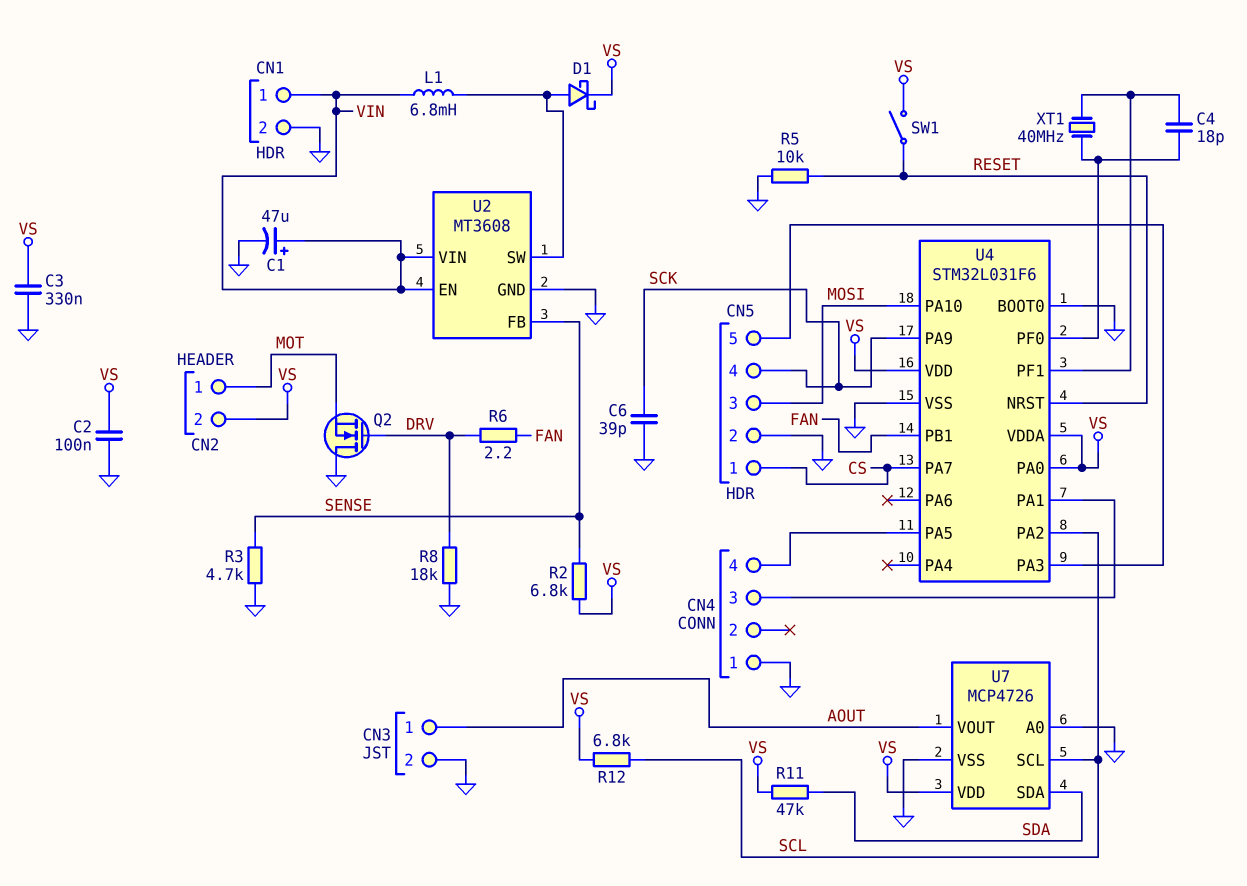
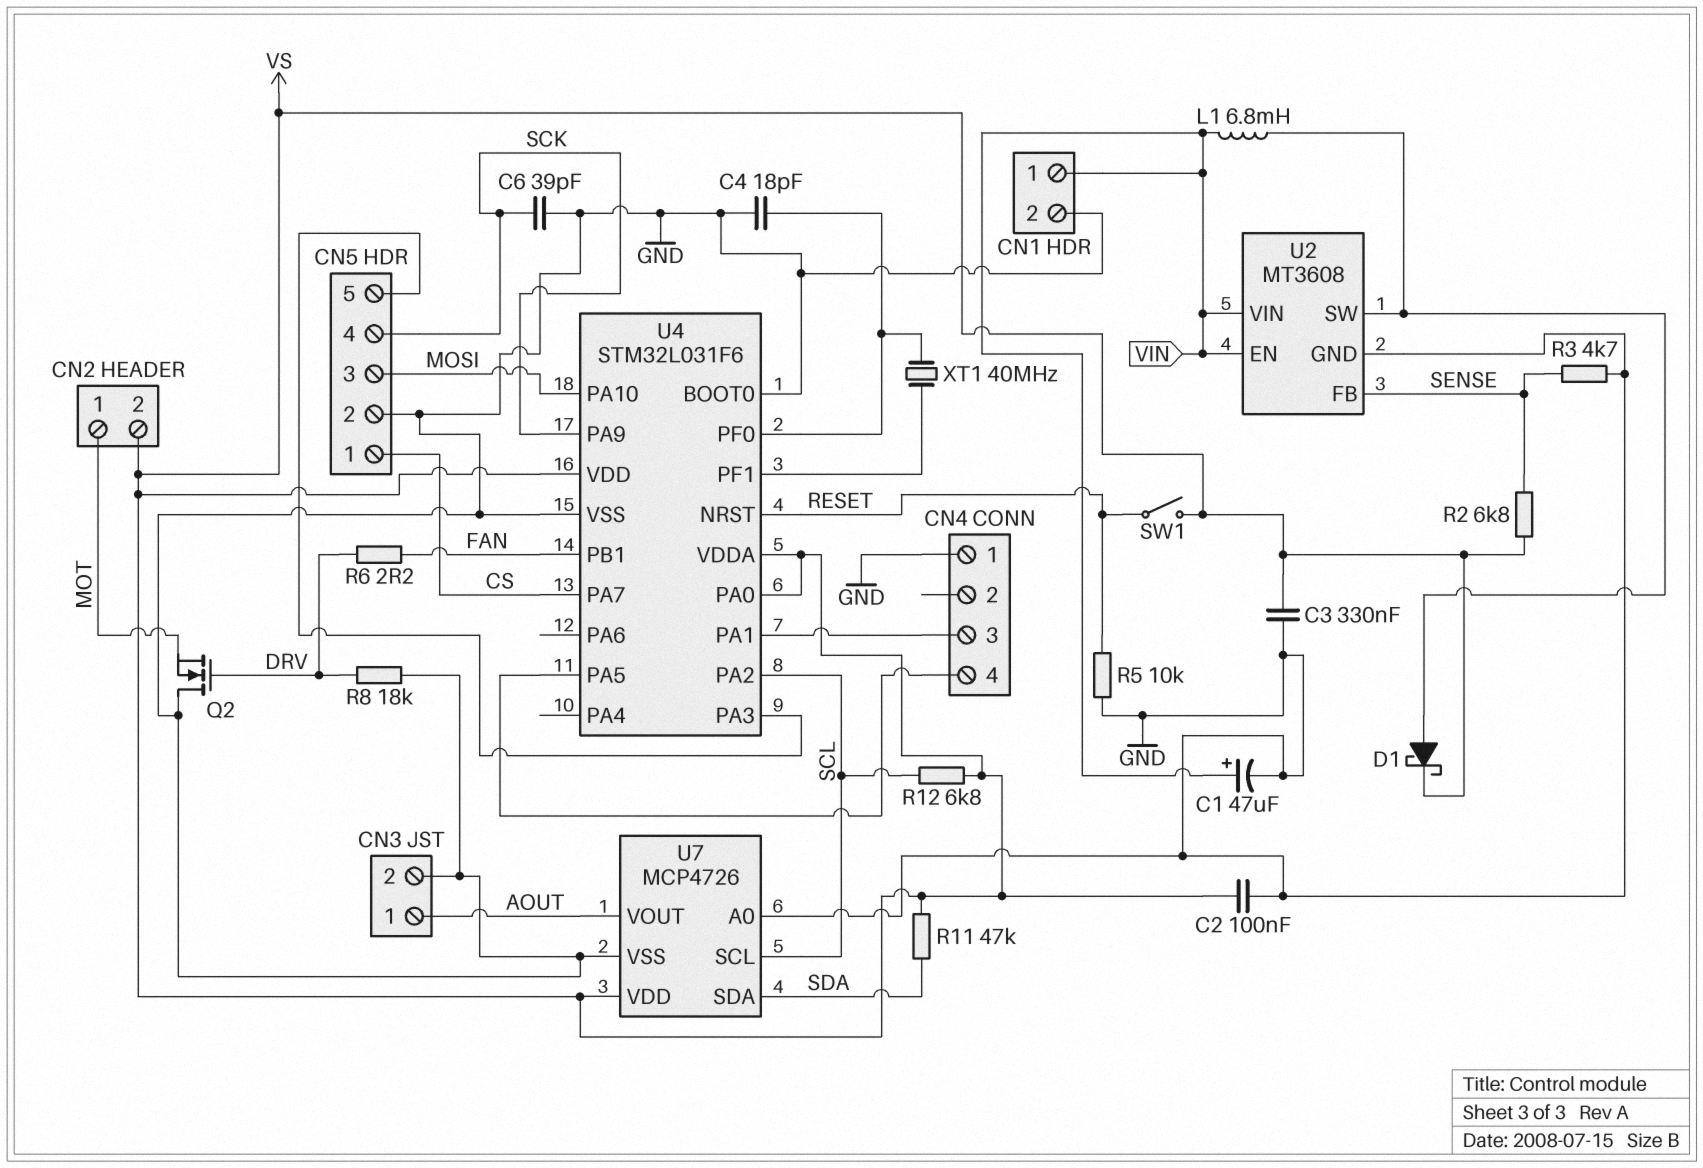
C4: 18pF (U4/PF0, U4/PF1) -> 18pF (GND, U4/PF0)

